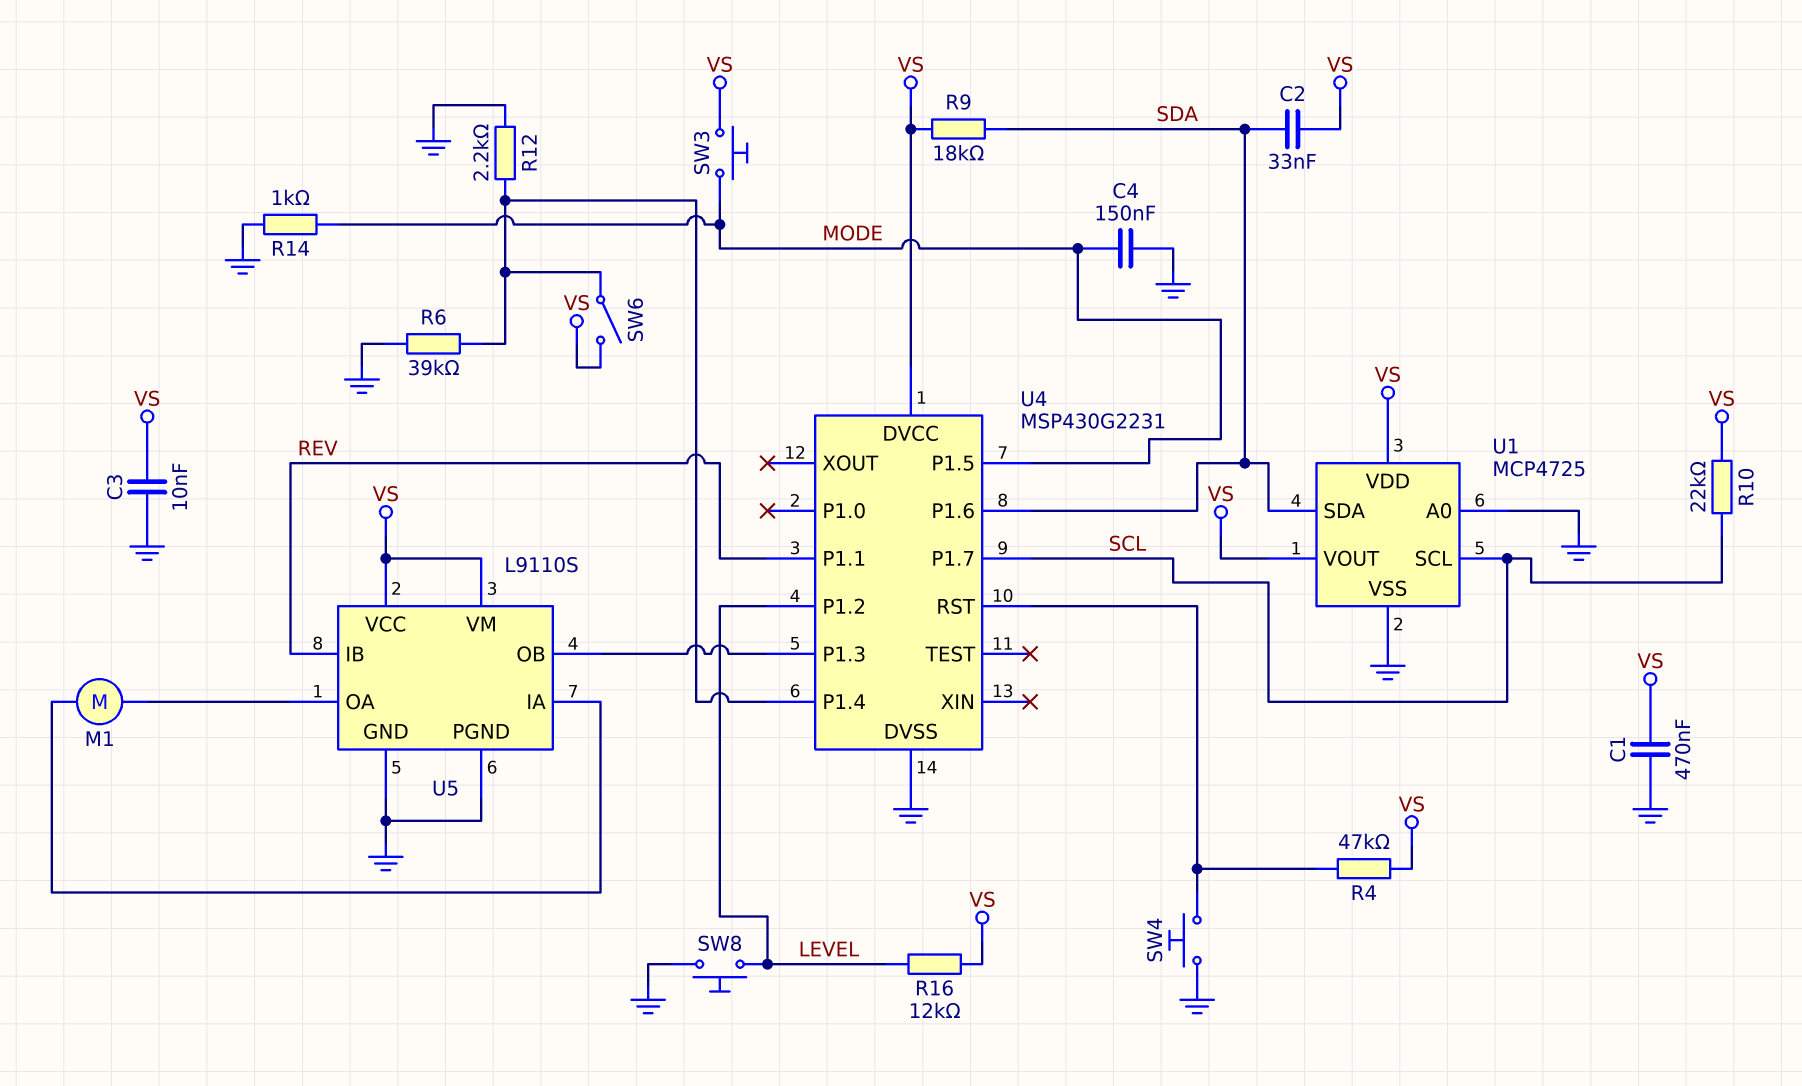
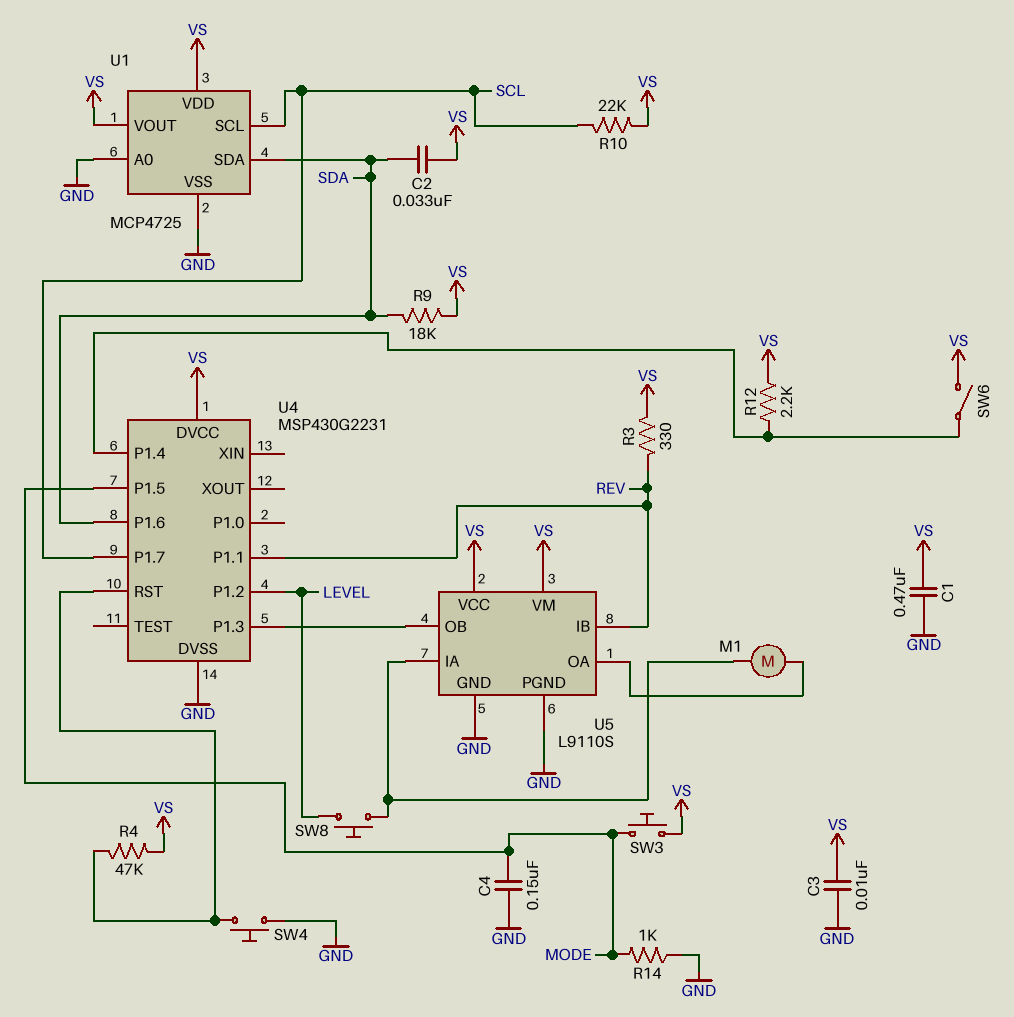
R3: none -> 330 (REV, VS)
R6: 39k (GND, U4/P1.4) -> none
R12: 2.2k (GND, U4/P1.4) -> 2.2k (U4/P1.4, VS)
R16: 12k (LEVEL, VS) -> none
SW8: button (GND, LEVEL) -> button (LEVEL, U5/IA)

